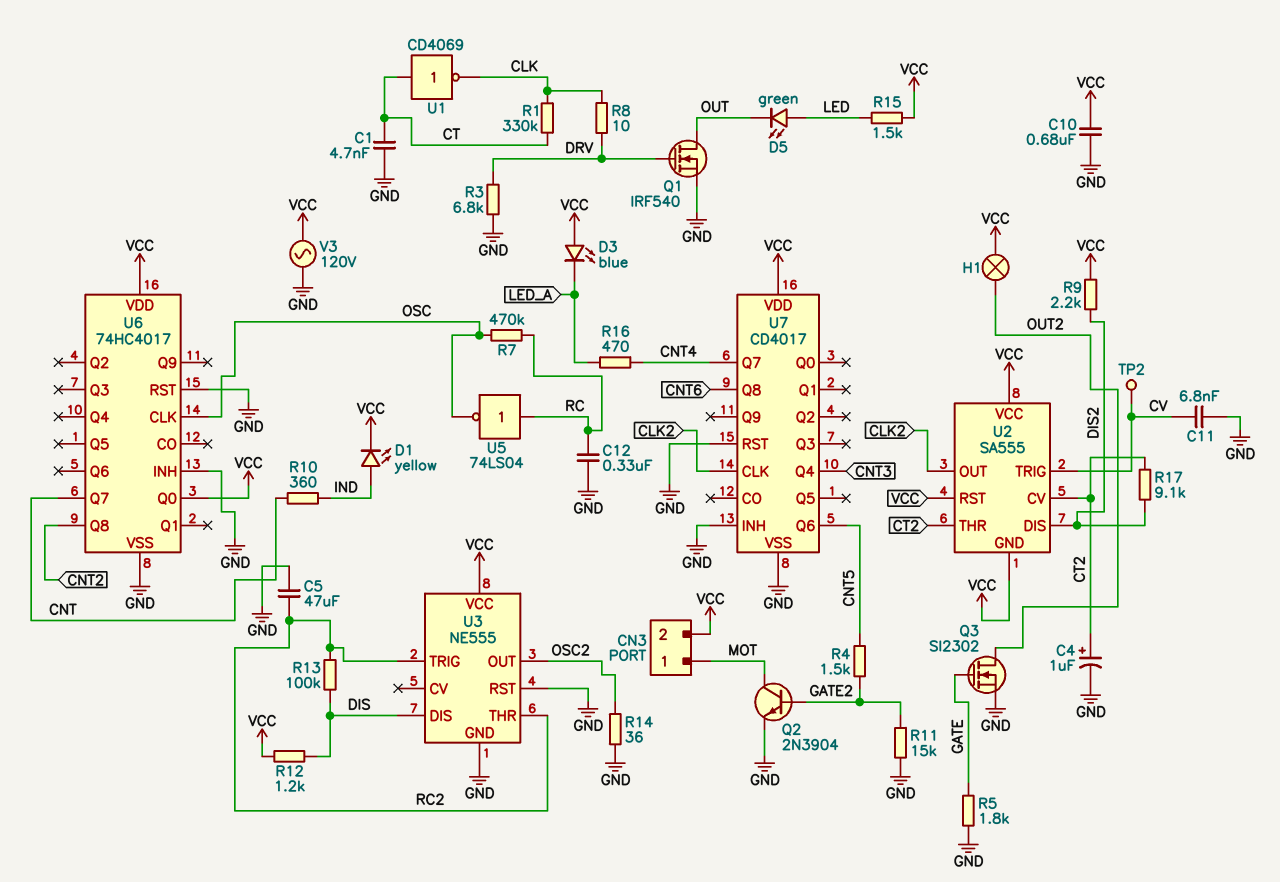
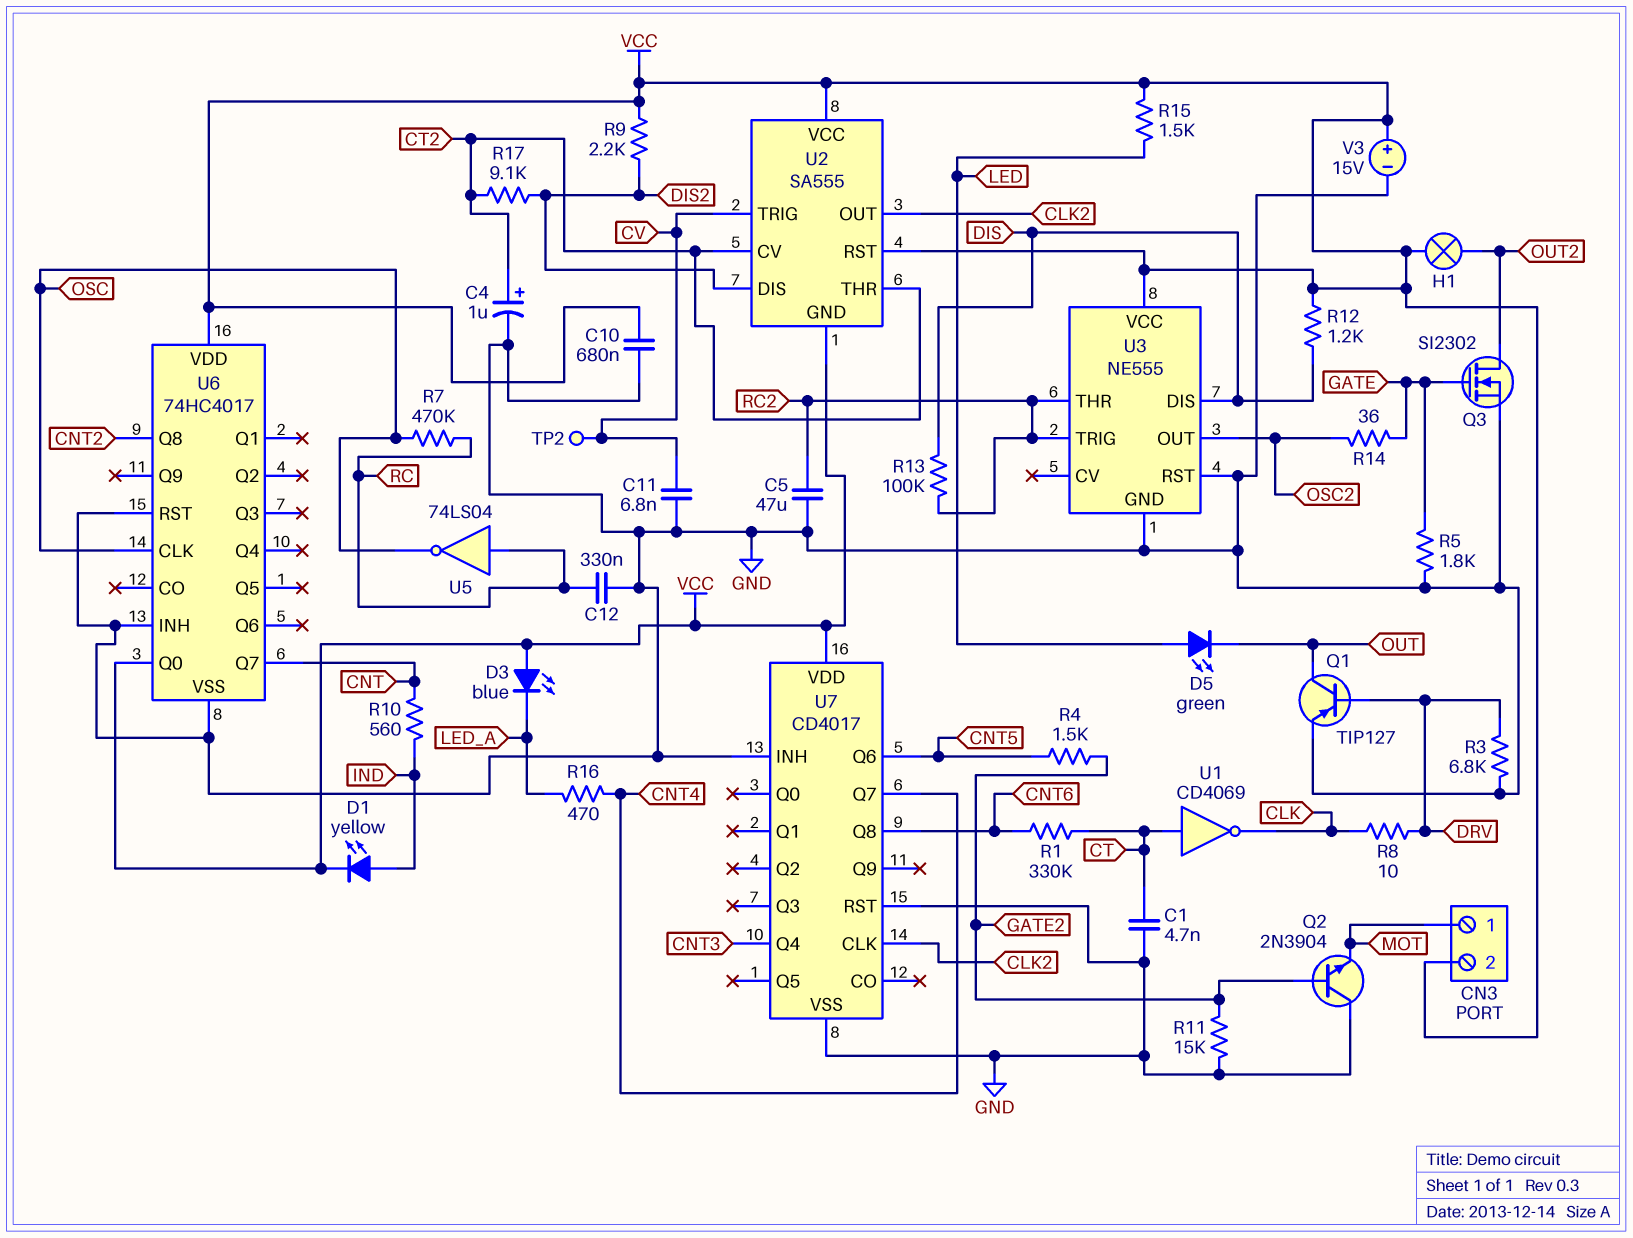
Q1: NMOS IRF540 (G DRV, D OUT, S GND) -> PNP TIP127 (B DRV, C OUT, E GND)
Q2: NPN 2N3904 (B GATE2, C MOT, E GND) -> NPN 2N3904 (B GATE2, C GND, E MOT)
R1: 330k (CLK, CT) -> 330k (CNT6, CT)
R10: 360 (CNT, IND) -> 560 (CNT, IND)
R14: 36 (GND, OSC2) -> 36 (GATE, OSC2)
V3: AC 120V (GND, VCC) -> 15V (plus VCC, minus GND)

